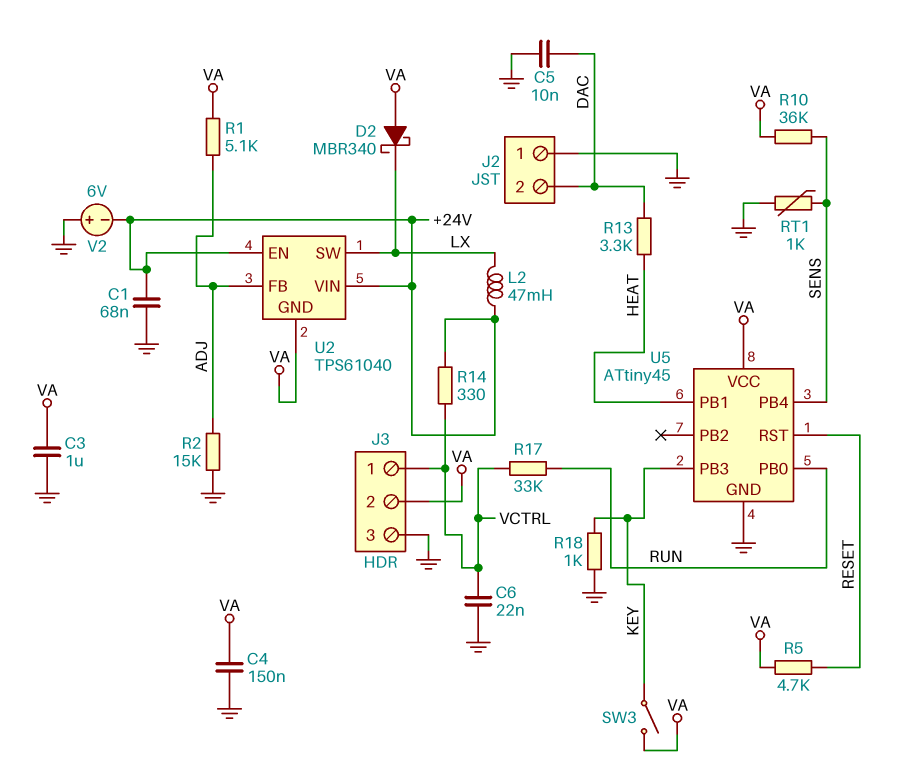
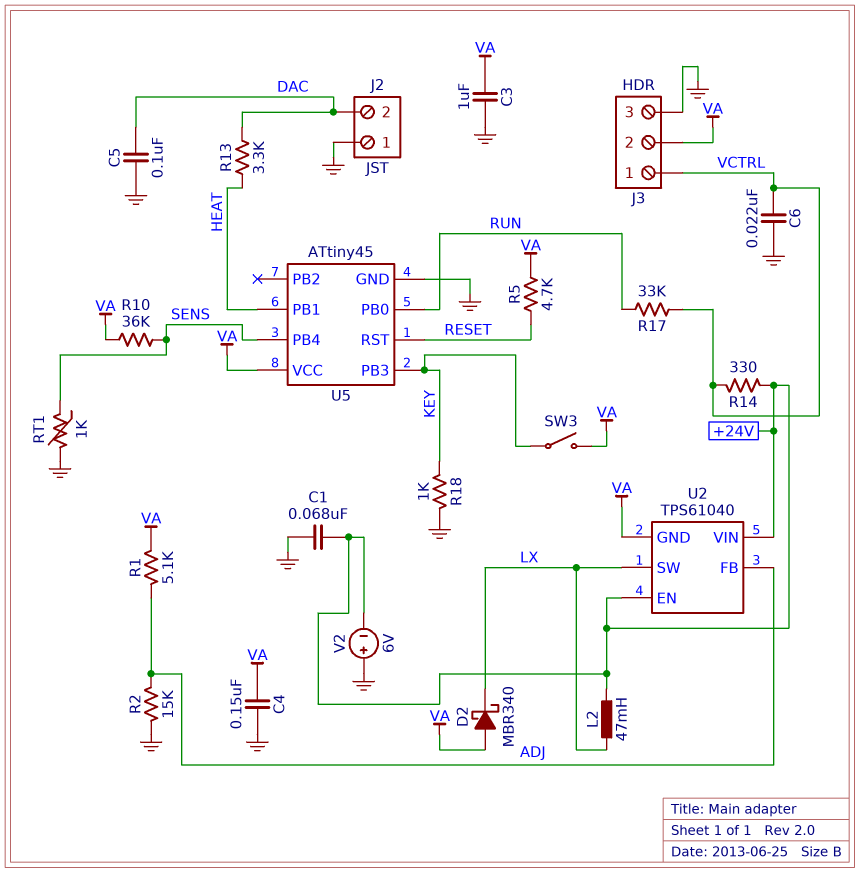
C5: 10nF (DAC, GND) -> 100nF (DAC, GND)

